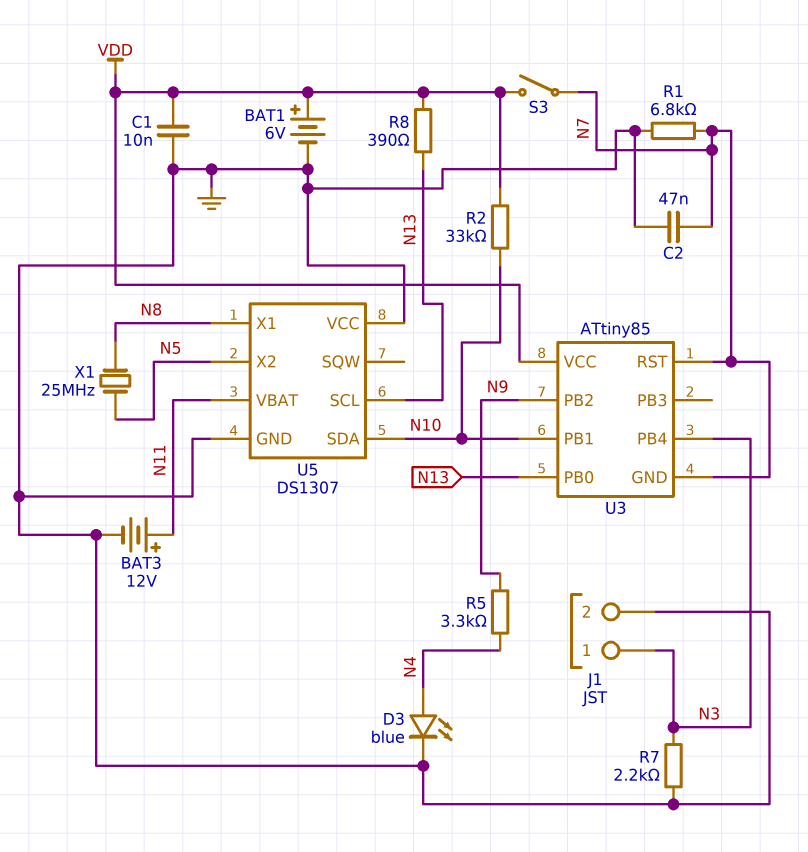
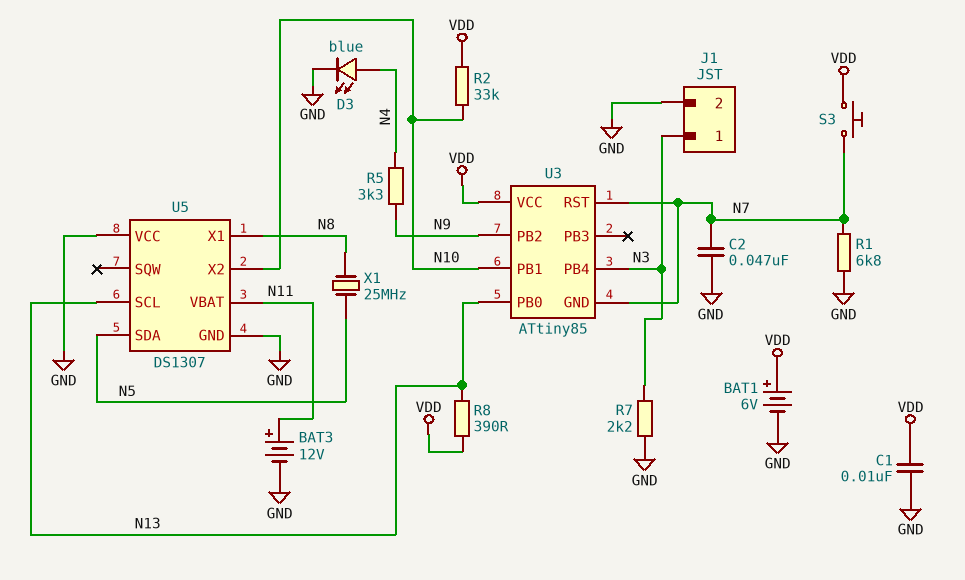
S3: switch (N7, VDD) -> button (N7, VDD)
U5 pin SDA: N10 -> N5
U5 pin X2: N5 -> N10

